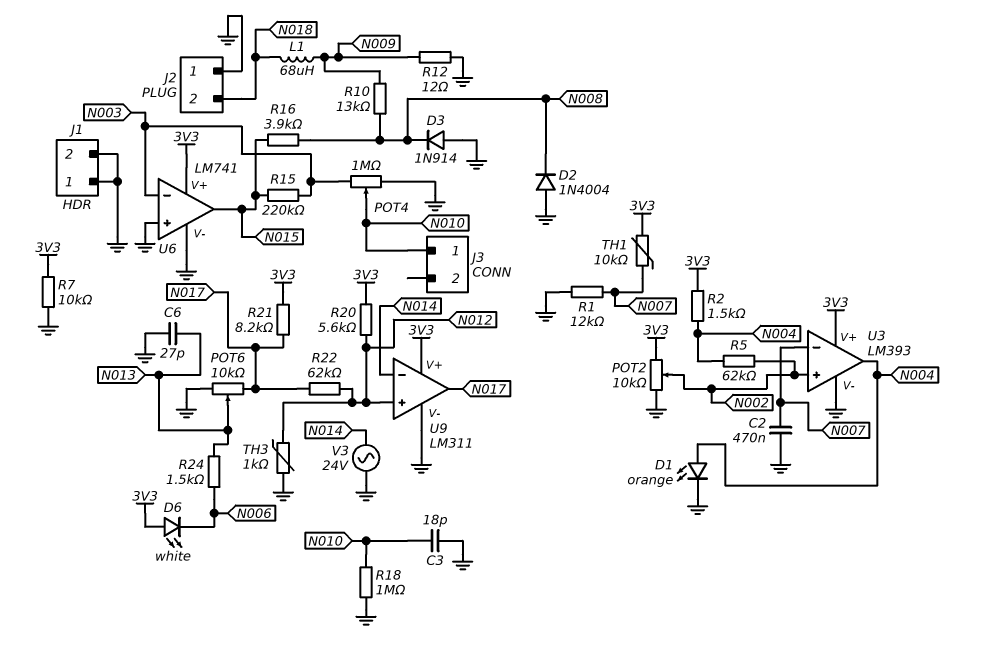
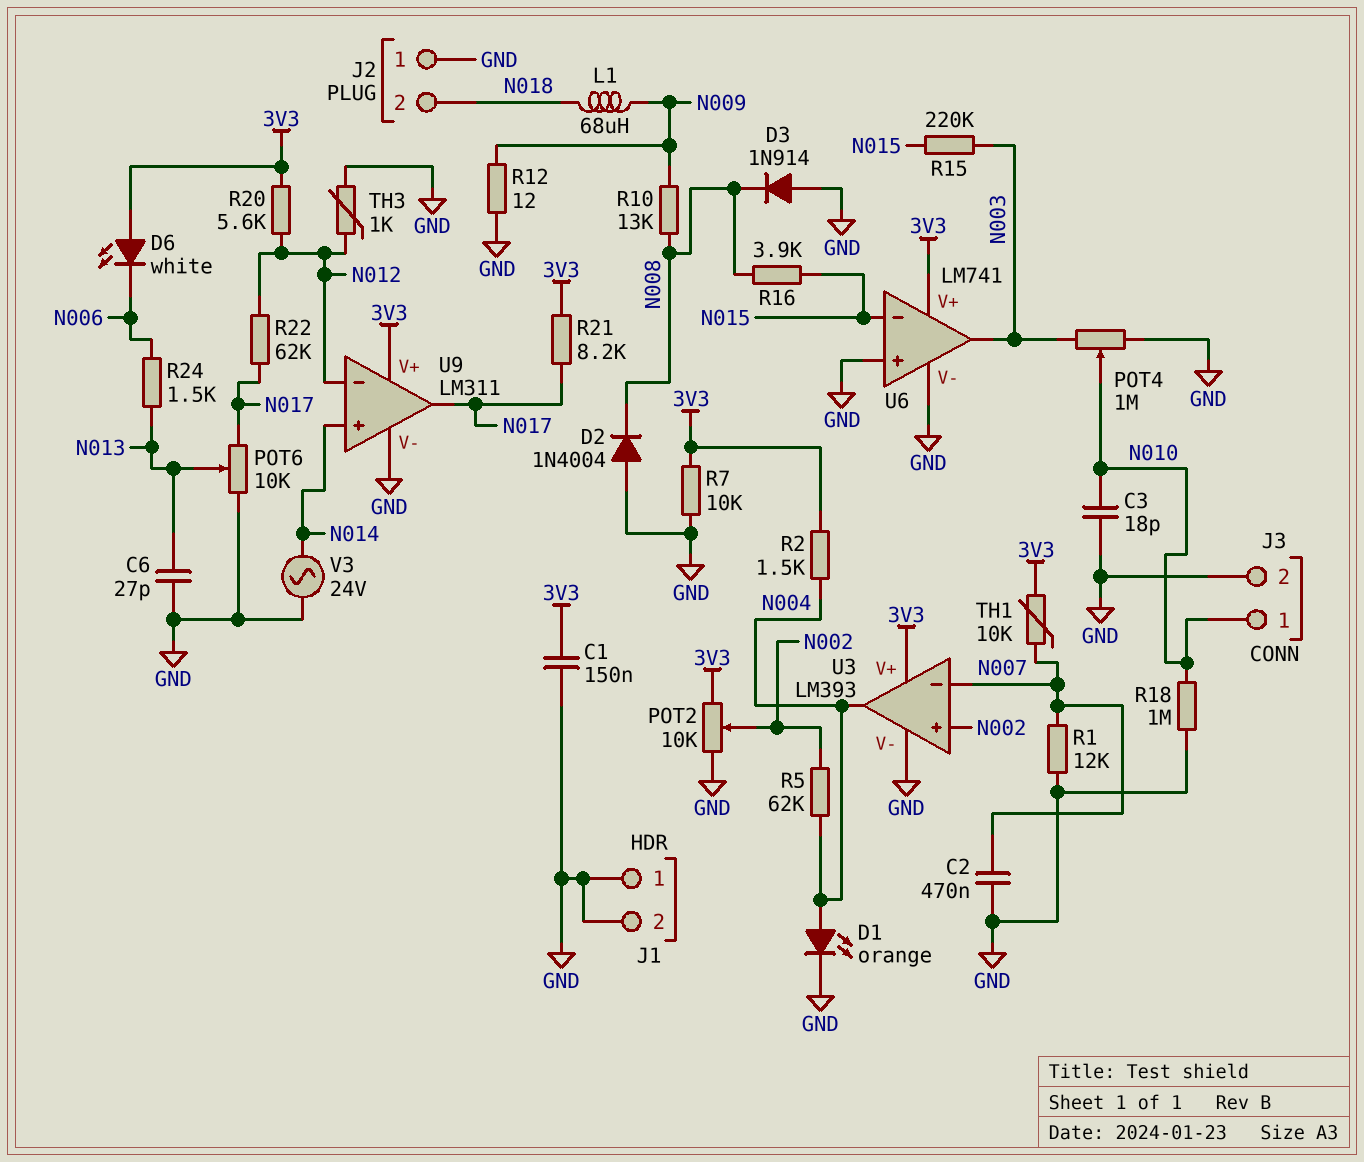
C1: none -> 150nF (3V3, GND)
J3 pin 2: none -> GND
U6 pin in-: N003 -> N015
U6 pin out: N015 -> N003
U9 pin in+: N012 -> N014
U9 pin in-: N014 -> N012

